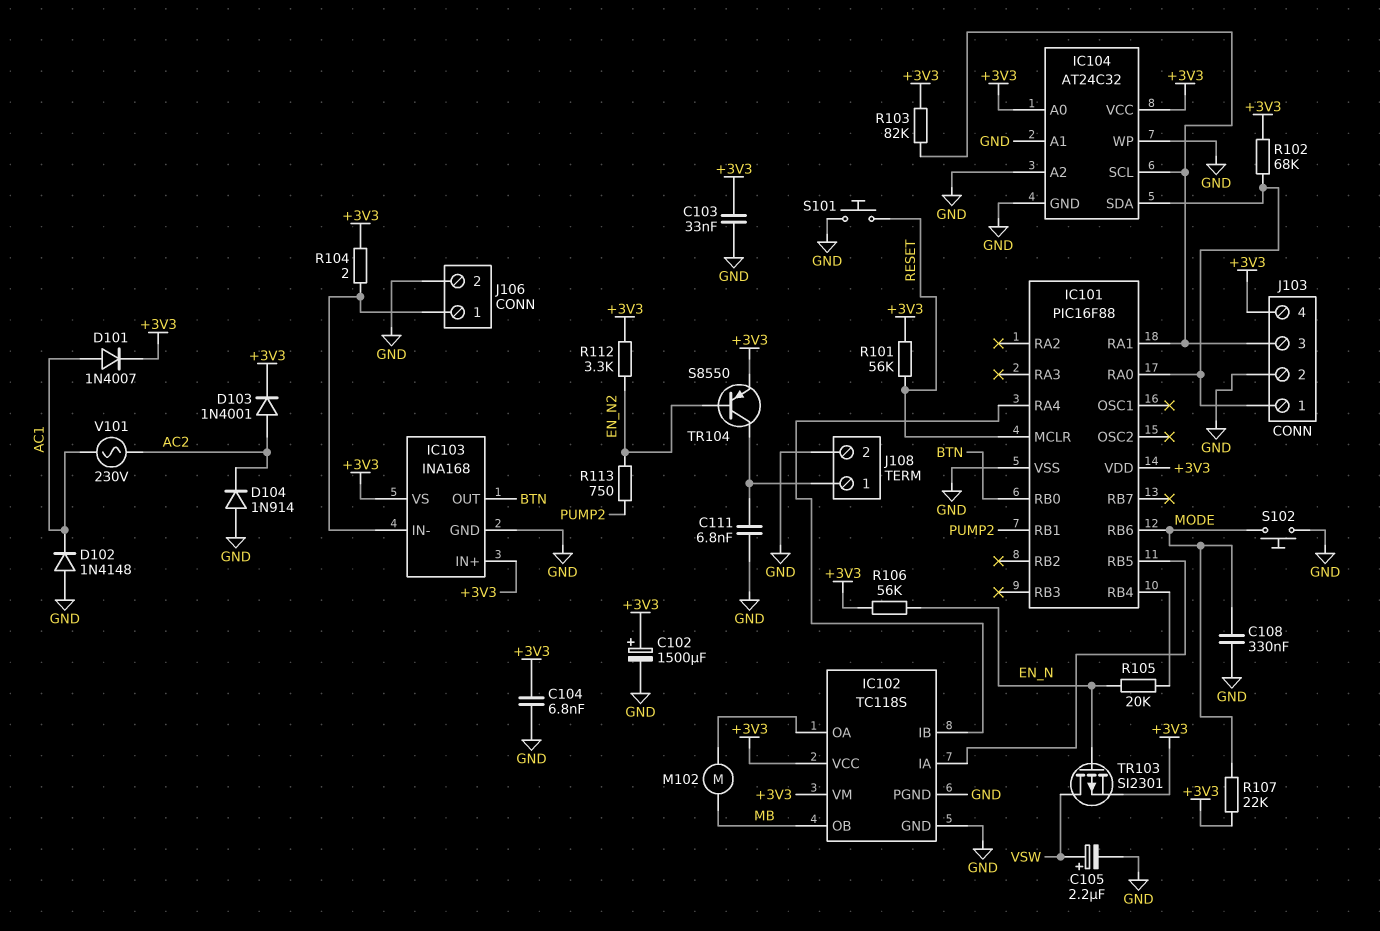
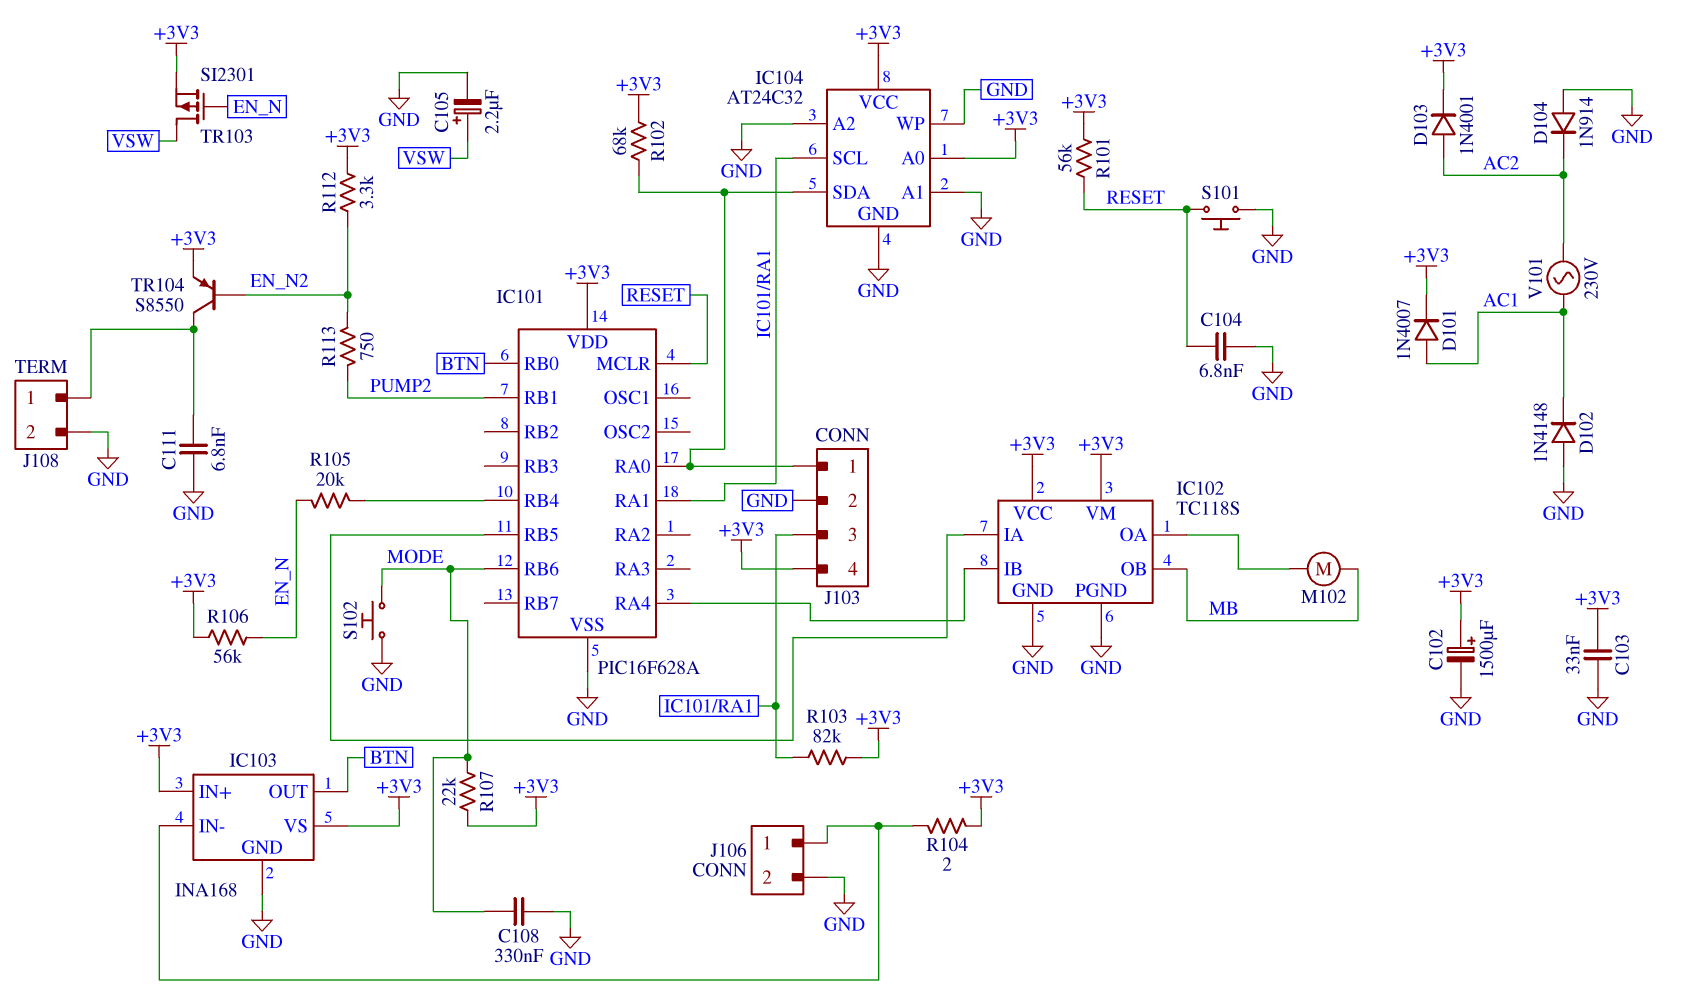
C104: 6.8nF (+3V3, GND) -> 6.8nF (GND, RESET)
IC101: PIC16F88 -> PIC16F628A

